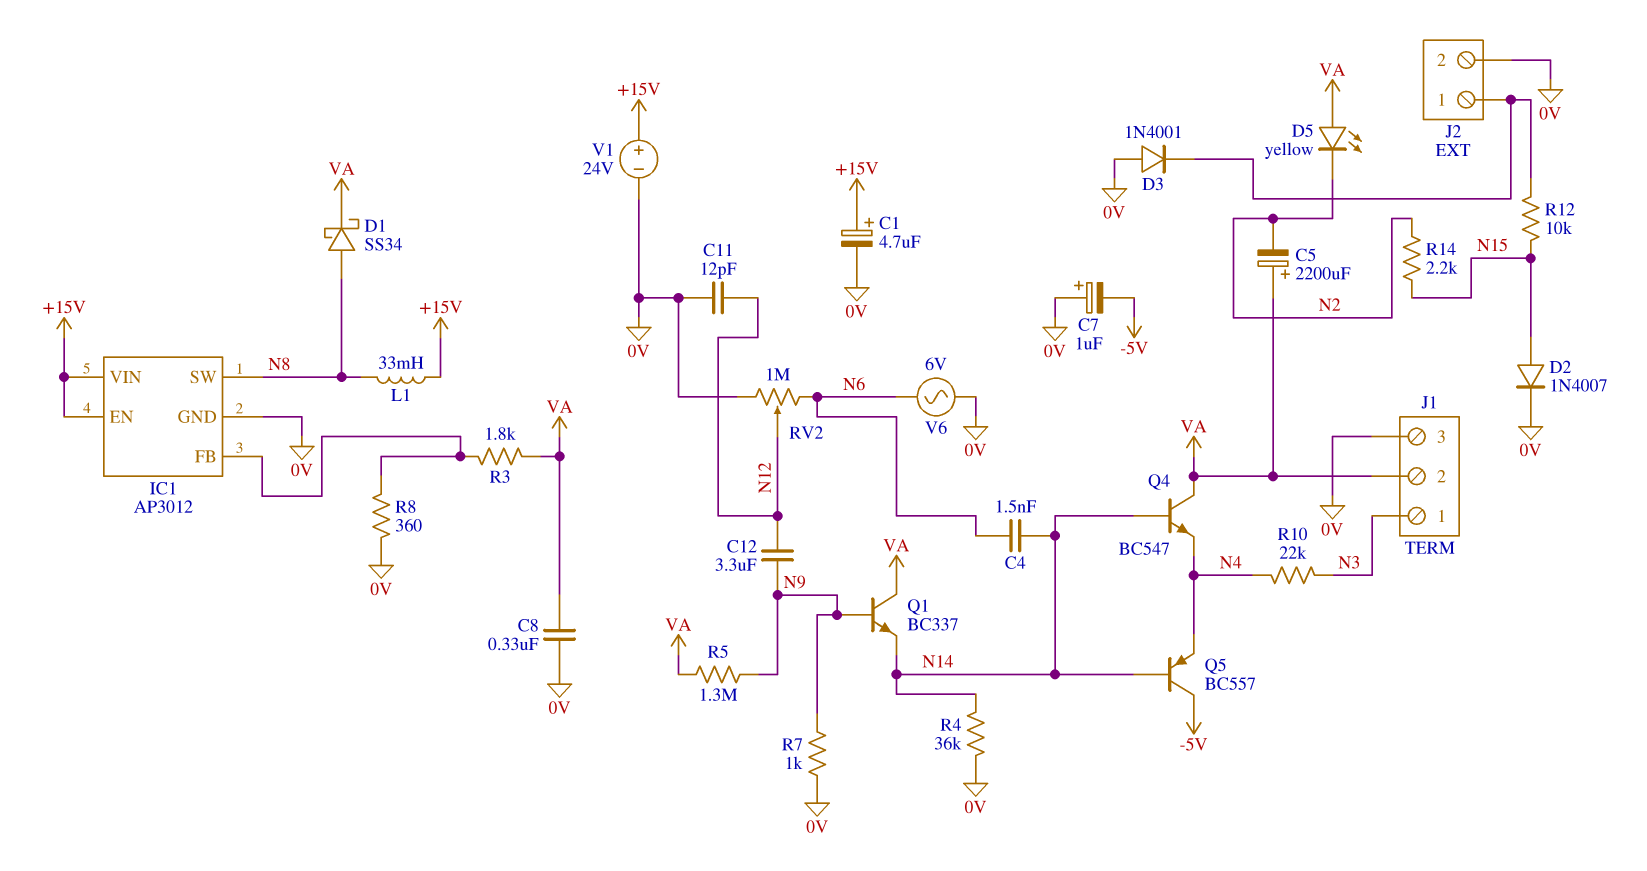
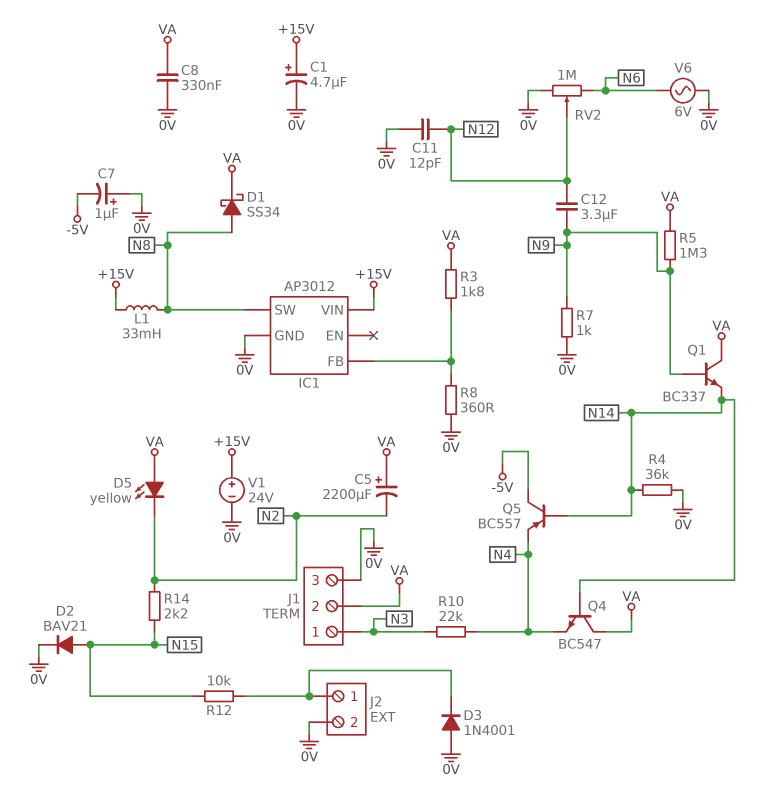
C4: 1.5nF (N6, N14) -> none
D2: diode 1N4007 (A N15, K 0V) -> diode BAV21 (A N15, K 0V)
IC1 pin EN: +15V -> none

